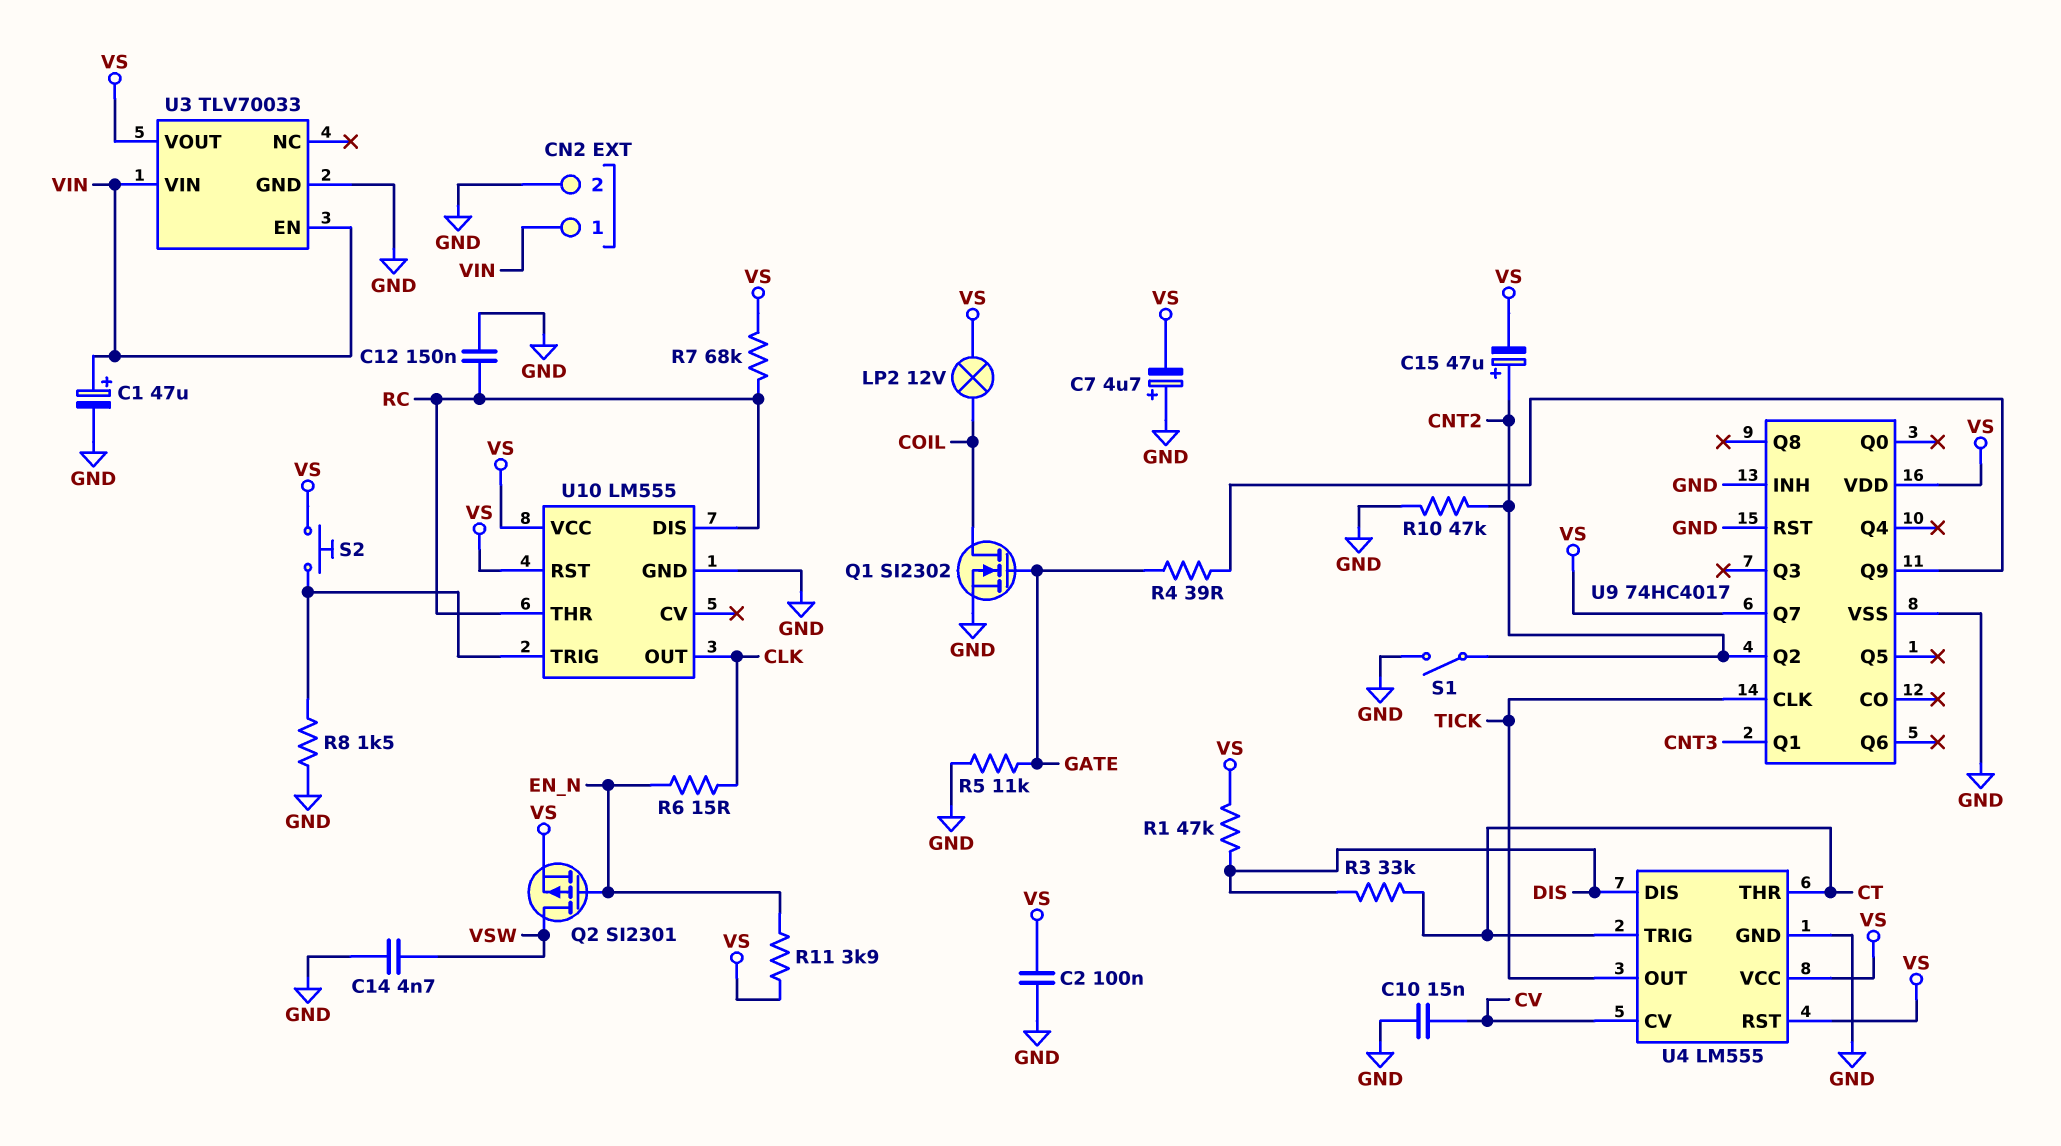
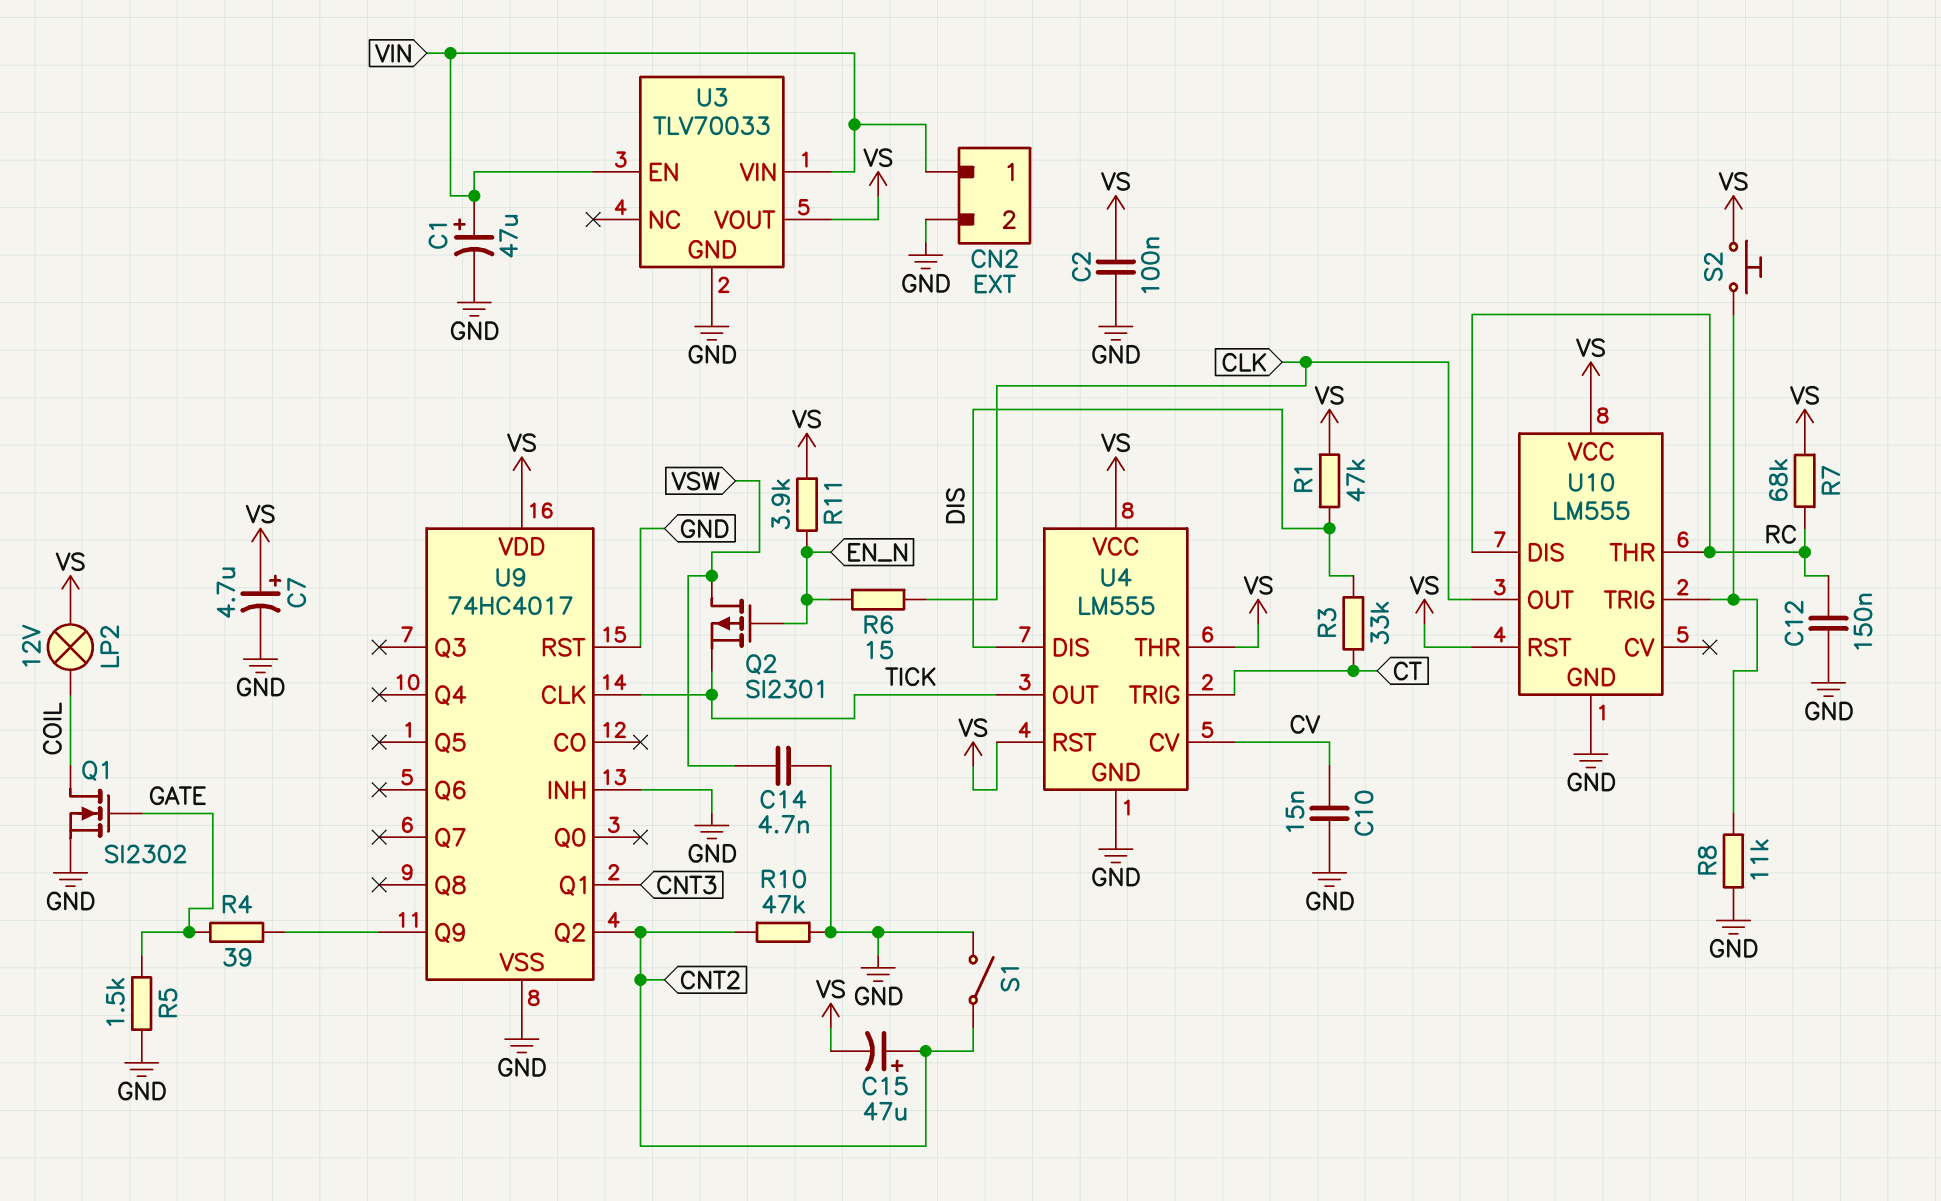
C7: 4.7uF (plus GND, minus VS) -> 4.7uF (plus VS, minus GND)
Q2: PMOS SI2301 (G EN_N, D VSW, S VS) -> PMOS SI2301 (G EN_N, D VSW, S TICK)
R5: 11k (GATE, GND) -> 1.5k (GATE, GND)
R8: 1.5k (GND, U10/TRIG) -> 11k (GND, U10/TRIG)
U4 pin THR: CT -> VS
U9 pin Q7: VS -> none

